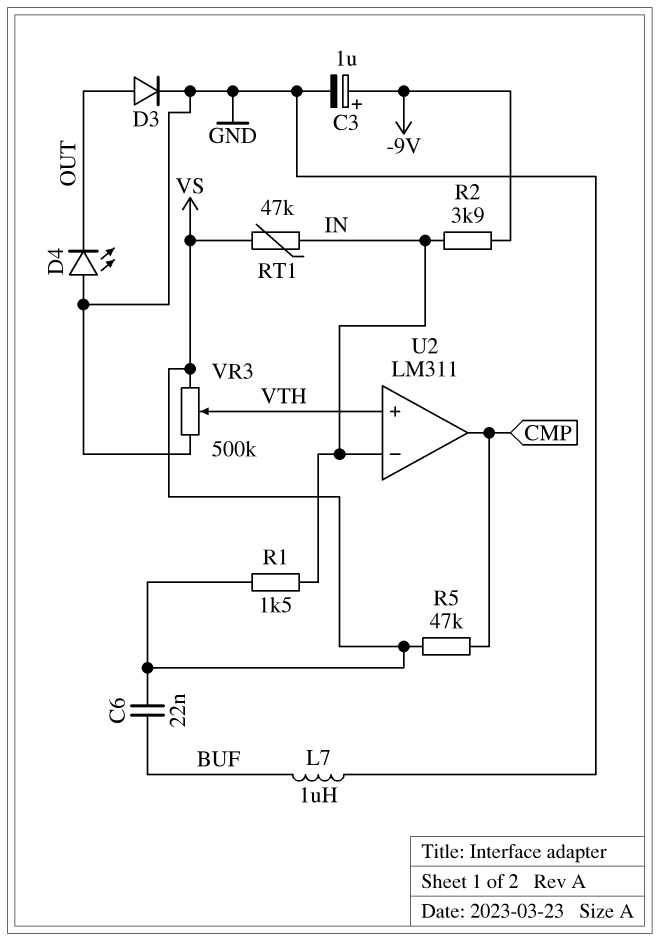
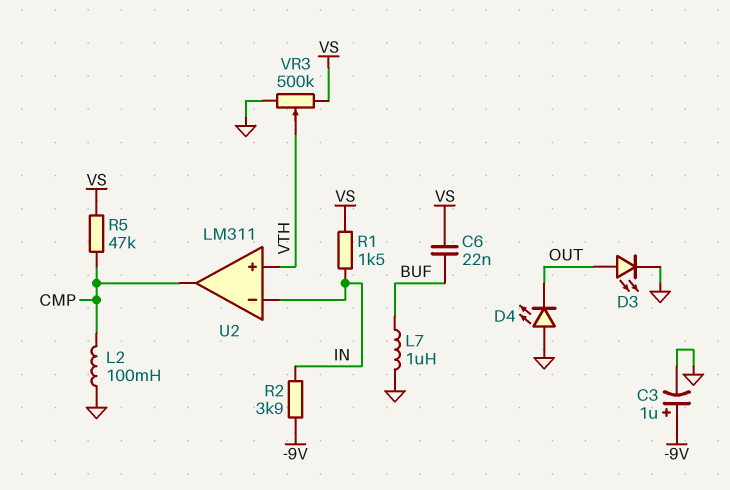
D3: diode (A OUT, K GND) -> LED (A OUT, K GND)
L2: none -> 100mH (CMP, GND)
RT1: 47k (IN, VS) -> none

